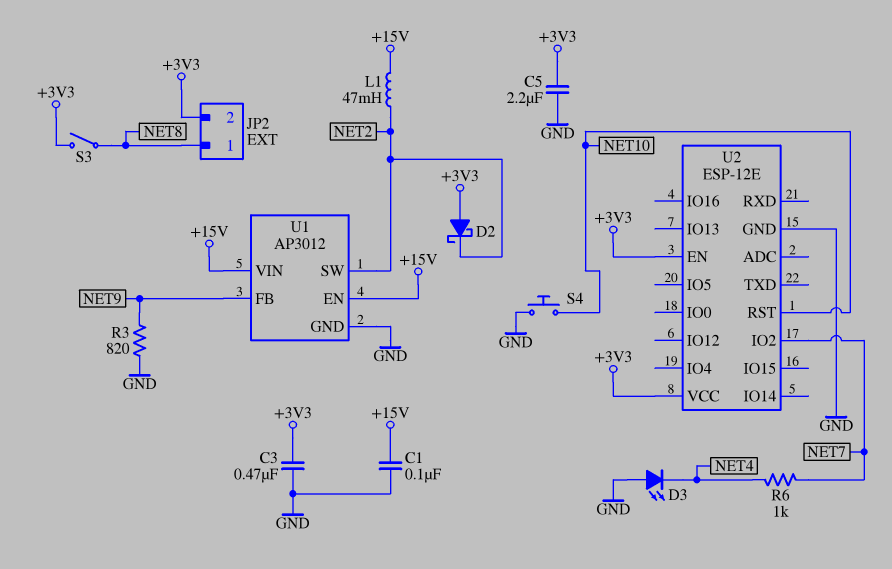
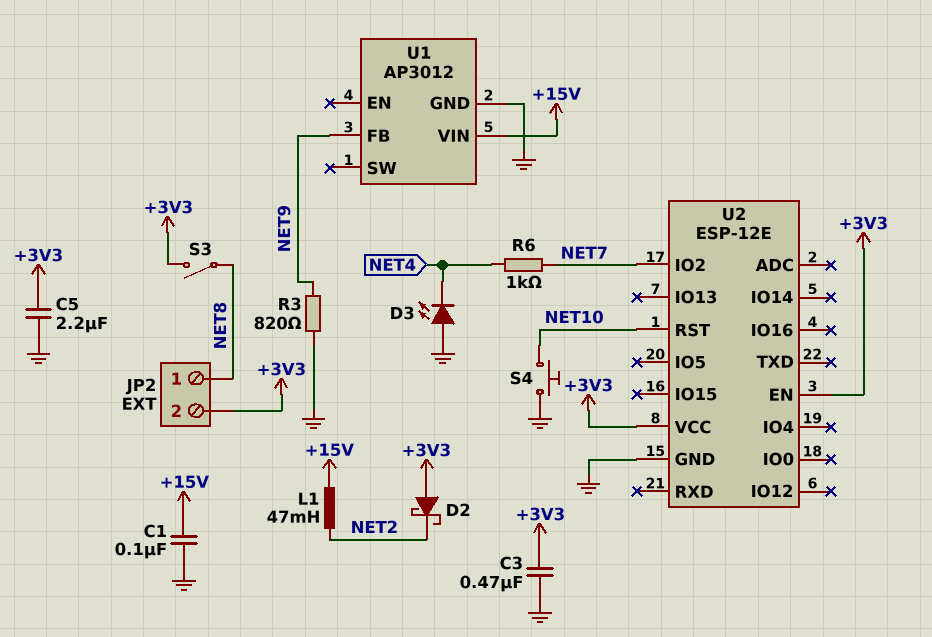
U1 pin EN: +15V -> none
U1 pin SW: NET2 -> none

